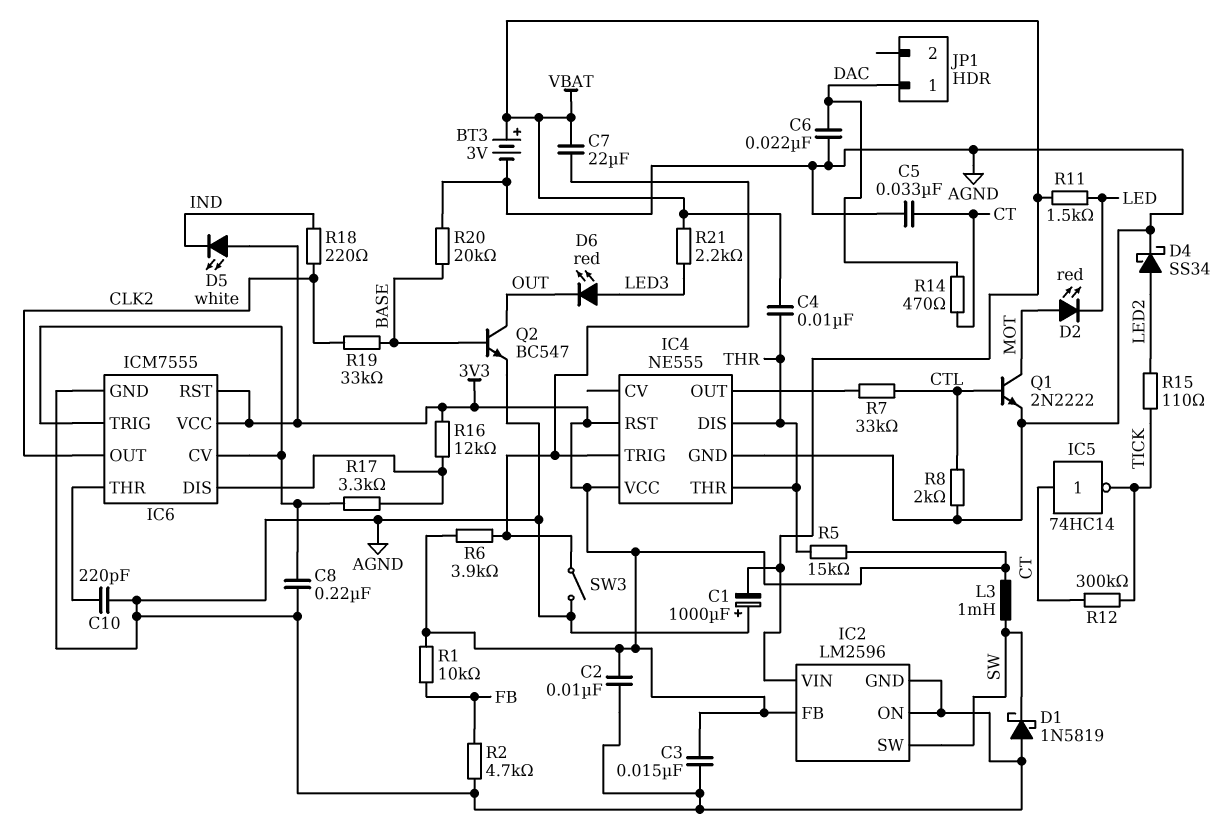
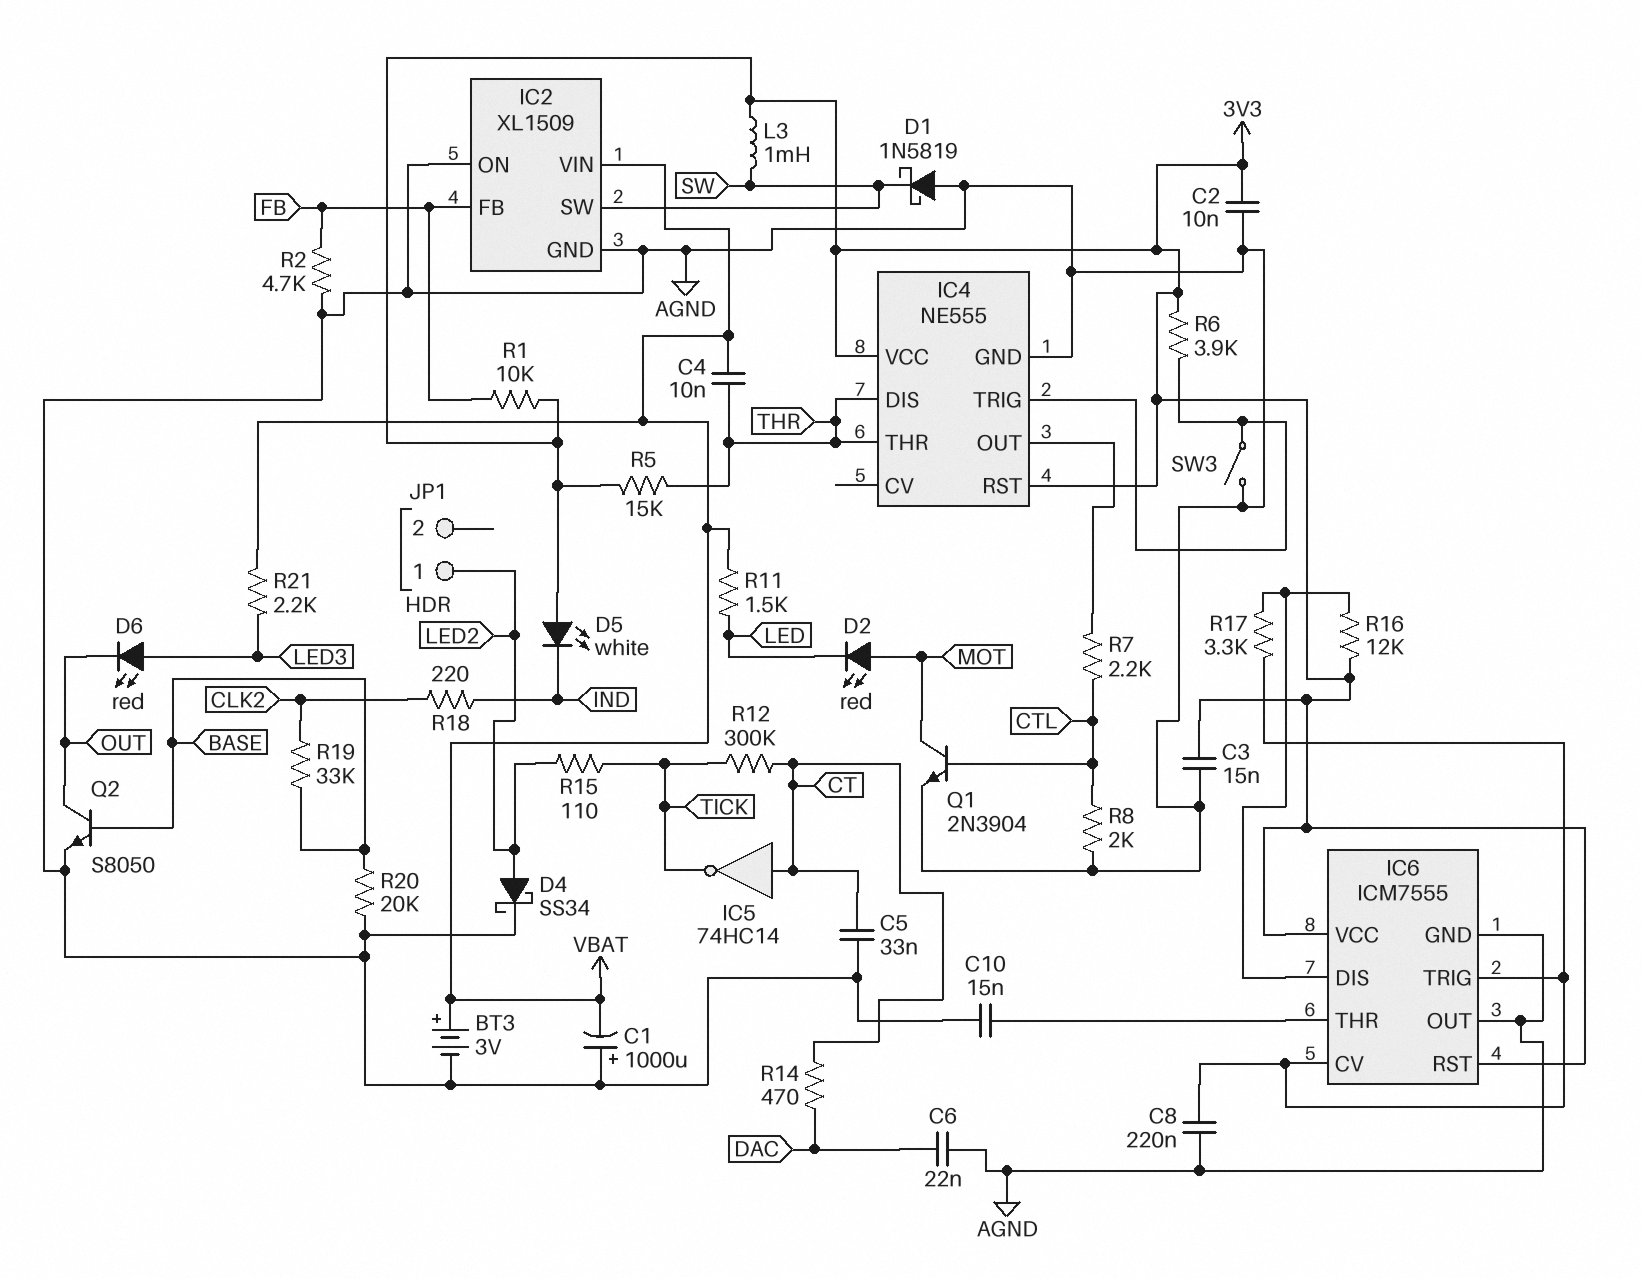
C7: 22uF (IC4/TRIG, VBAT) -> none
C10: 220pF (AGND, IC6/THR) -> 15nF (AGND, IC6/THR)
IC2: LM2596 -> XL1509
IC2 pin FB: 3V3 -> FB
IC6 pin OUT: CLK2 -> AGND
JP1 pin 1: DAC -> LED2
Q1: NPN 2N2222 (B CTL, C MOT, E AGND) -> NPN 2N3904 (B CTL, C MOT, E AGND)
Q2: NPN BC547 (B BASE, C OUT, E AGND) -> NPN S8050 (B BASE, C OUT, E AGND)
R7: 33k (CTL, IC4/OUT) -> 2.2k (CTL, IC4/OUT)

